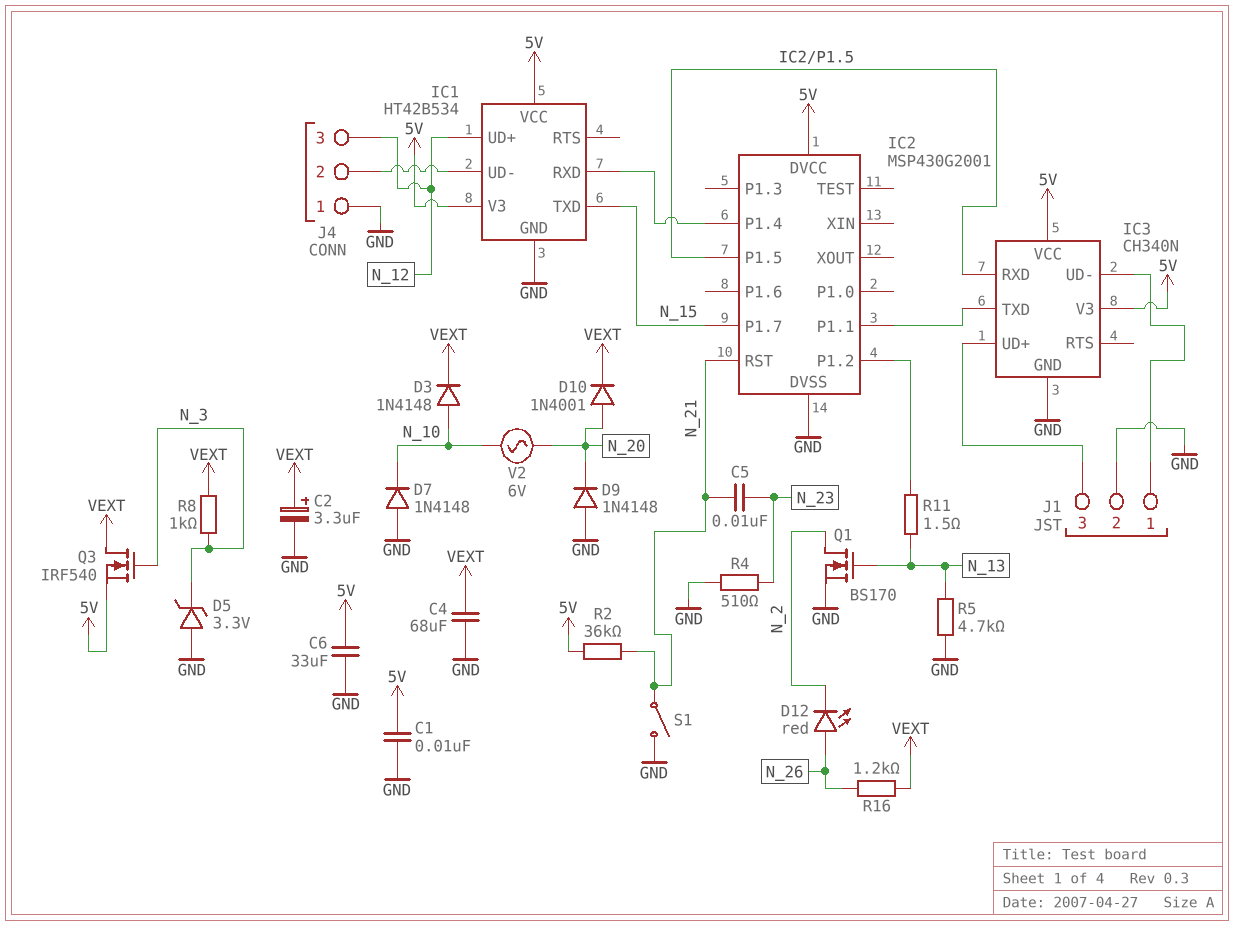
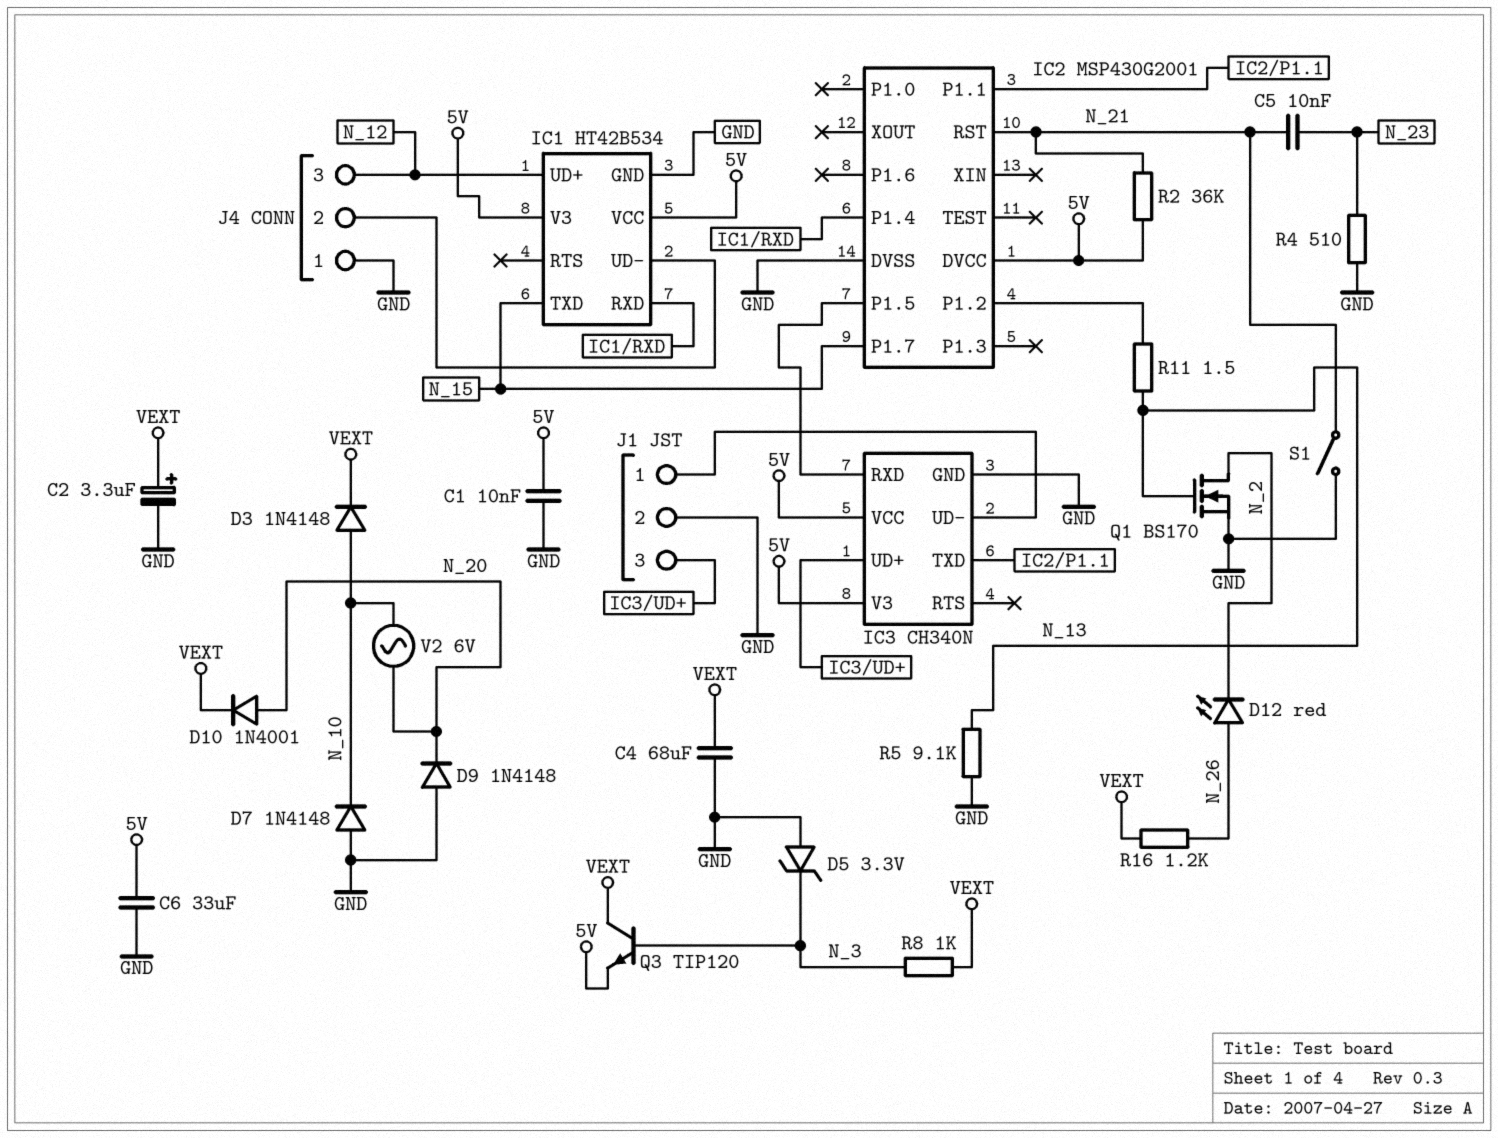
Q3: NMOS IRF540 (G N_3, D VEXT, S 5V) -> NPN TIP120 (B N_3, C VEXT, E 5V)
R5: 4.7k (GND, N_13) -> 9.1k (GND, N_13)

